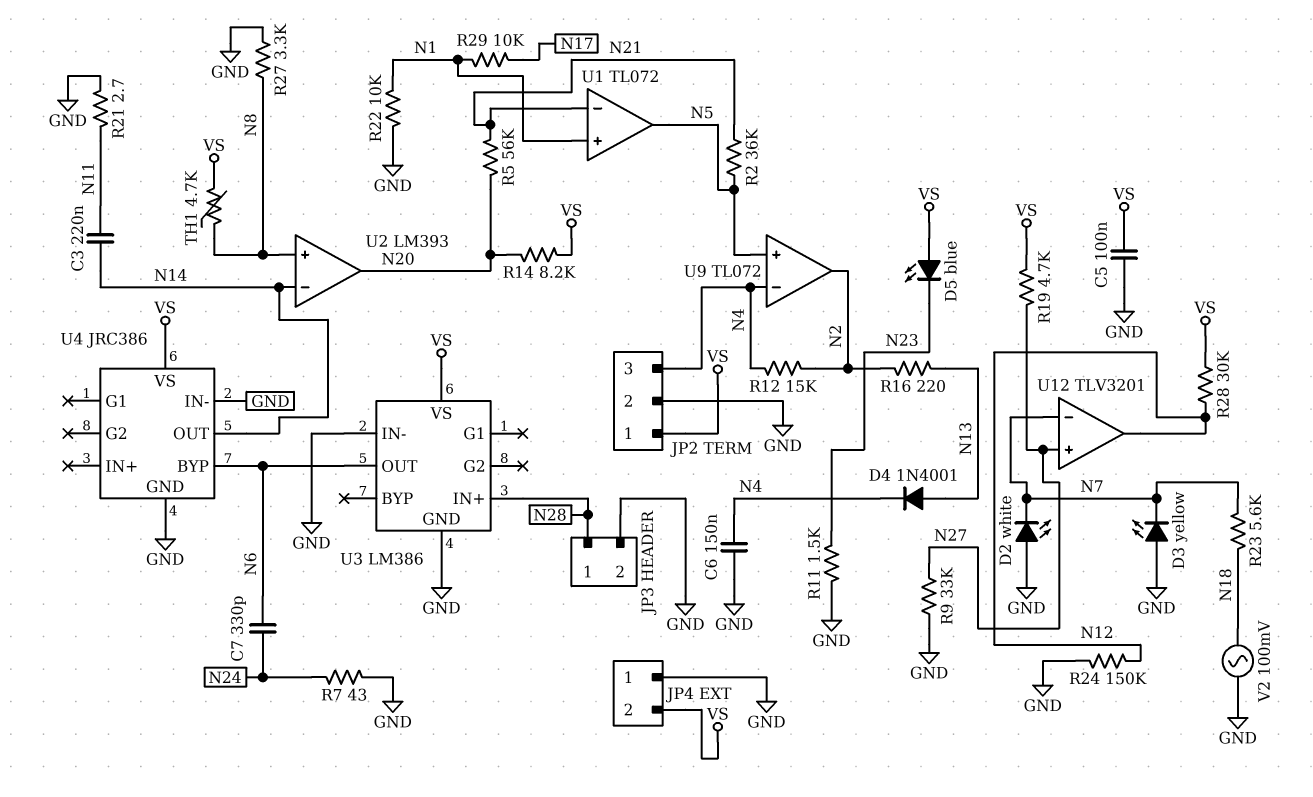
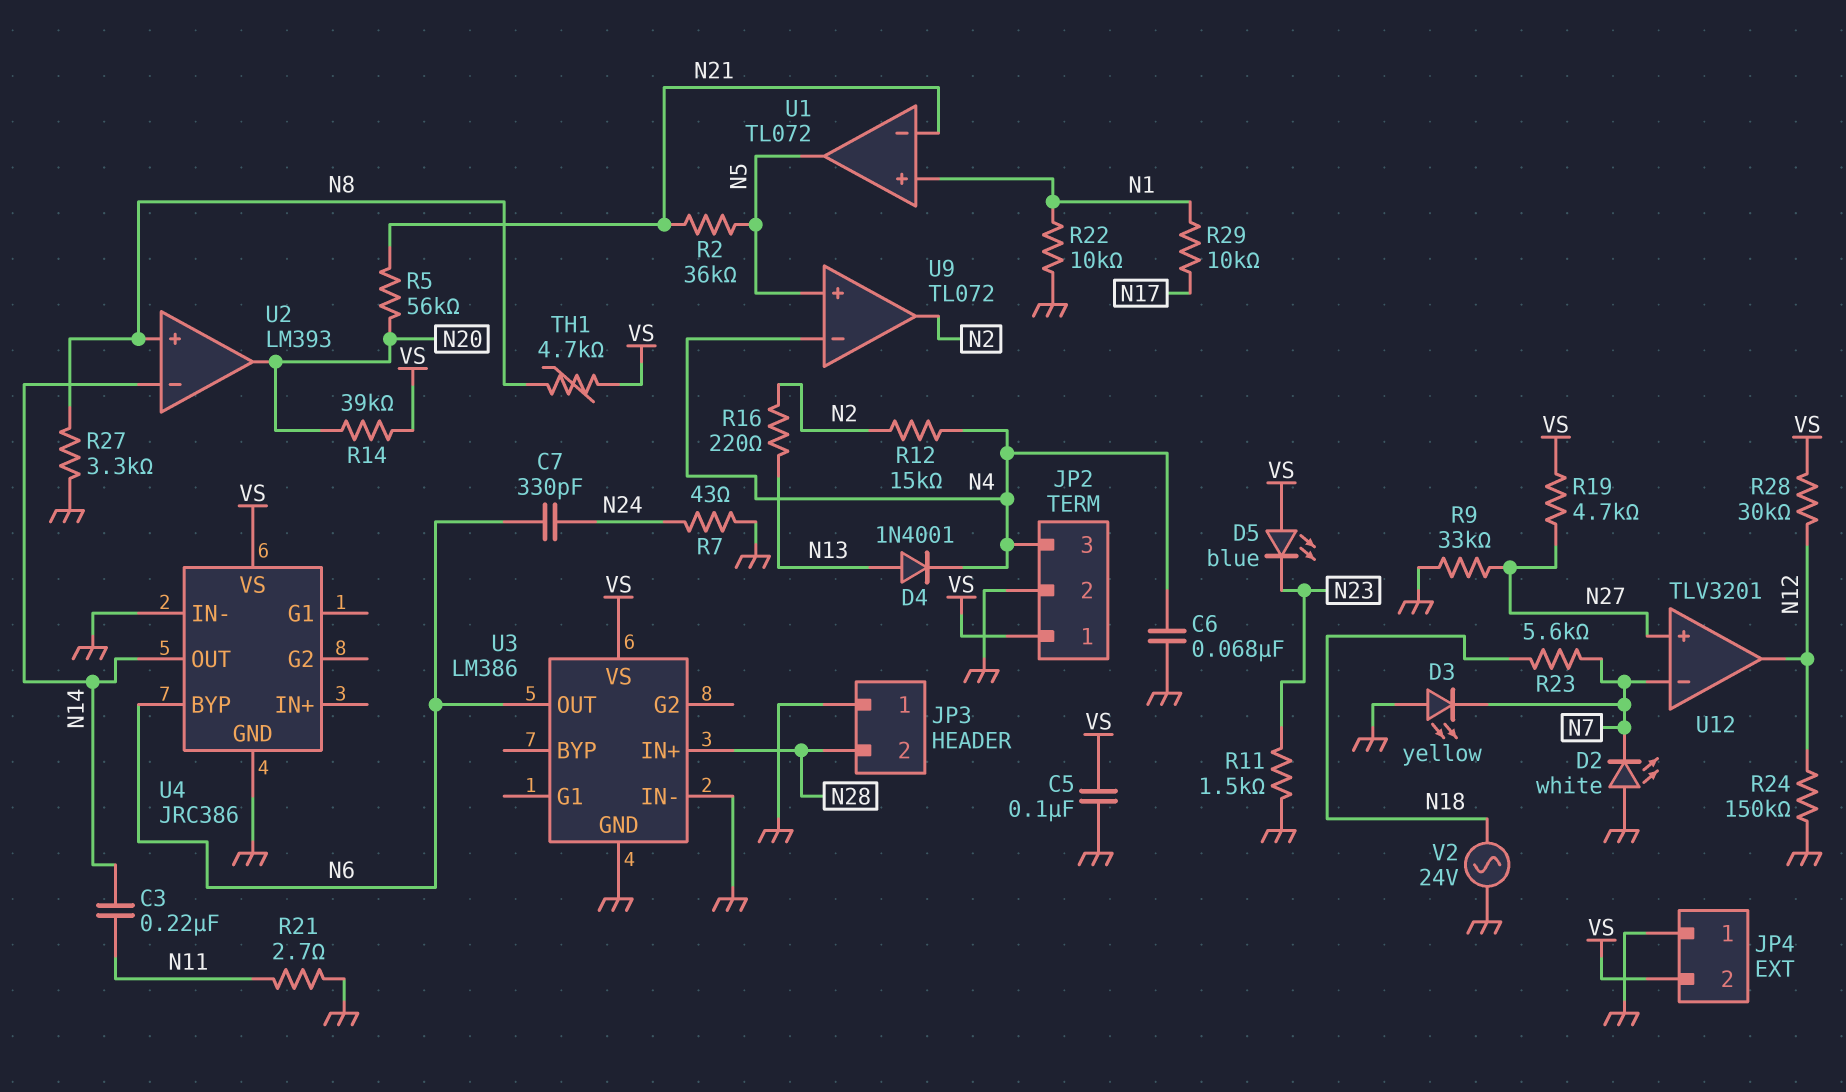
C6: 150nF (GND, N4) -> 68nF (GND, N4)
JP3 pin 1: N28 -> GND
JP3 pin 2: GND -> N28
R14: 8.2k (N20, VS) -> 39k (N20, VS)
V2: AC 100mV (GND, N18) -> AC 24V (GND, N18)

